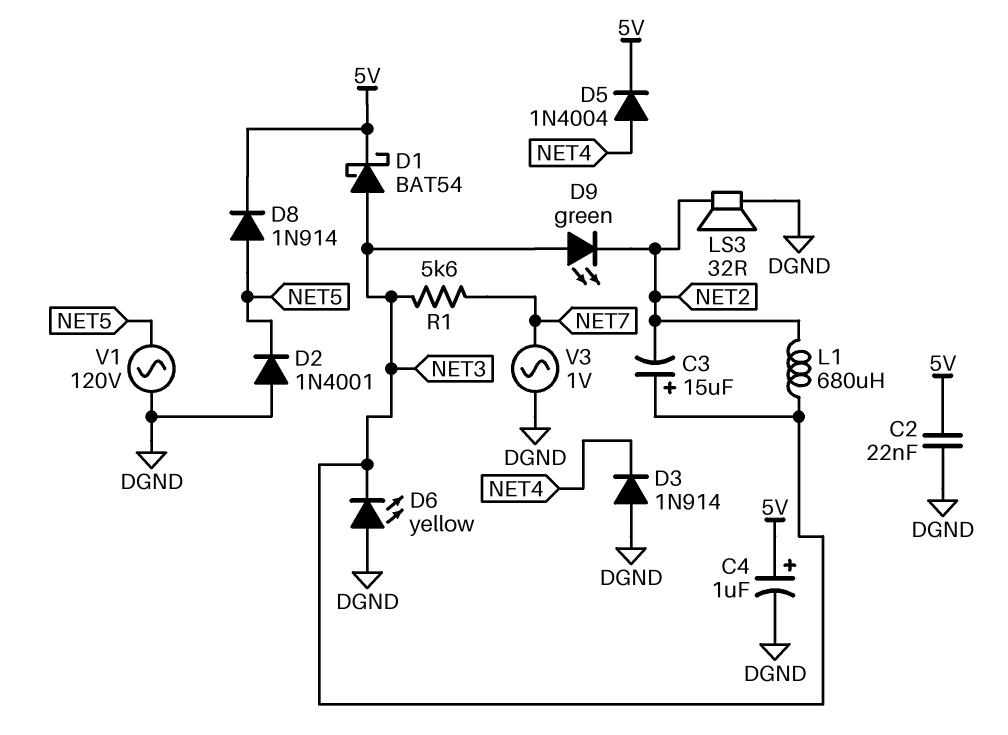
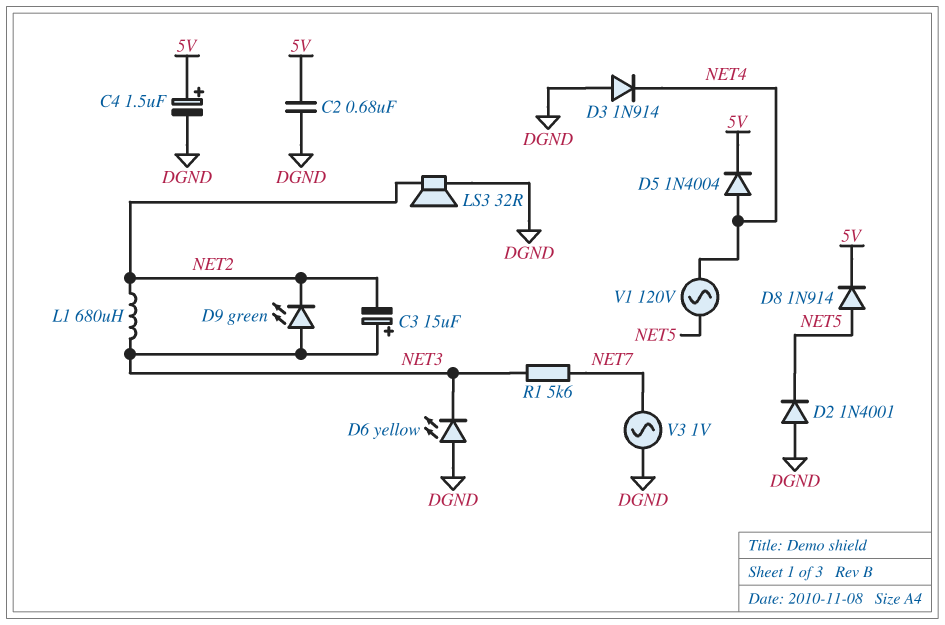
C2: 22nF (5V, DGND) -> 680nF (5V, DGND)
C4: 1uF (plus 5V, minus DGND) -> 1.5uF (plus 5V, minus DGND)
D1: schottky BAT54 (A NET3, K 5V) -> none
V1: AC 120V (DGND, NET5) -> AC 120V (NET4, NET5)

